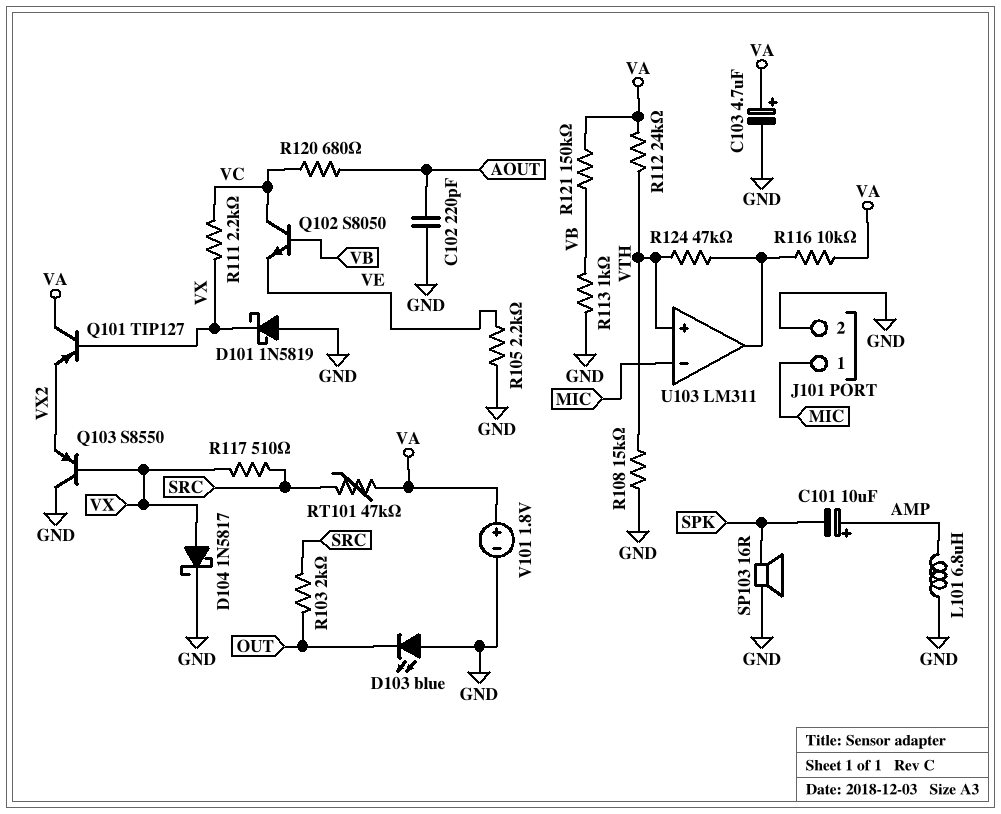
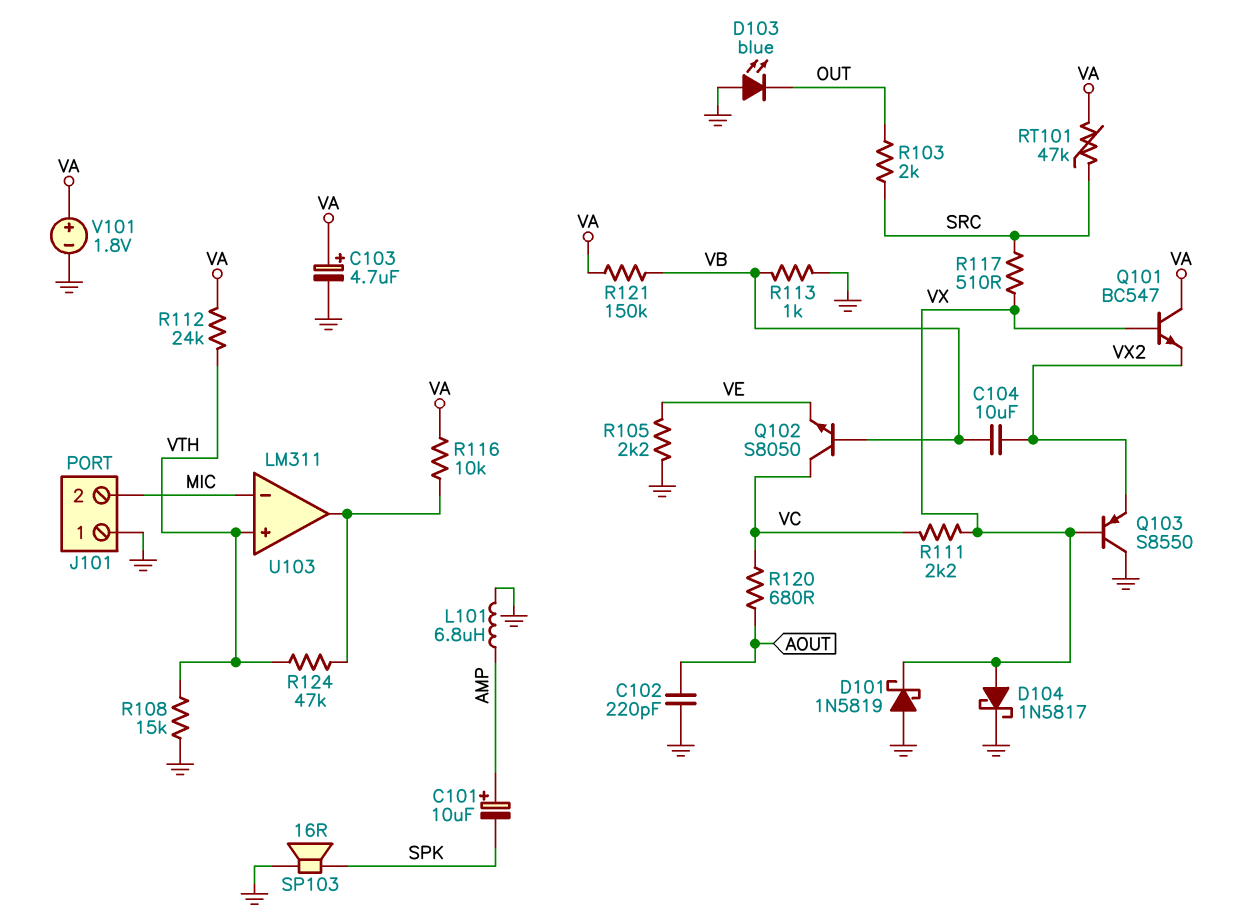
C104: none -> 10uF (VB, VX2)
J101 pin 1: MIC -> GND
J101 pin 2: GND -> MIC
Q101: PNP TIP127 (B VX, C VA, E VX2) -> NPN BC547 (B VX, C VA, E VX2)

